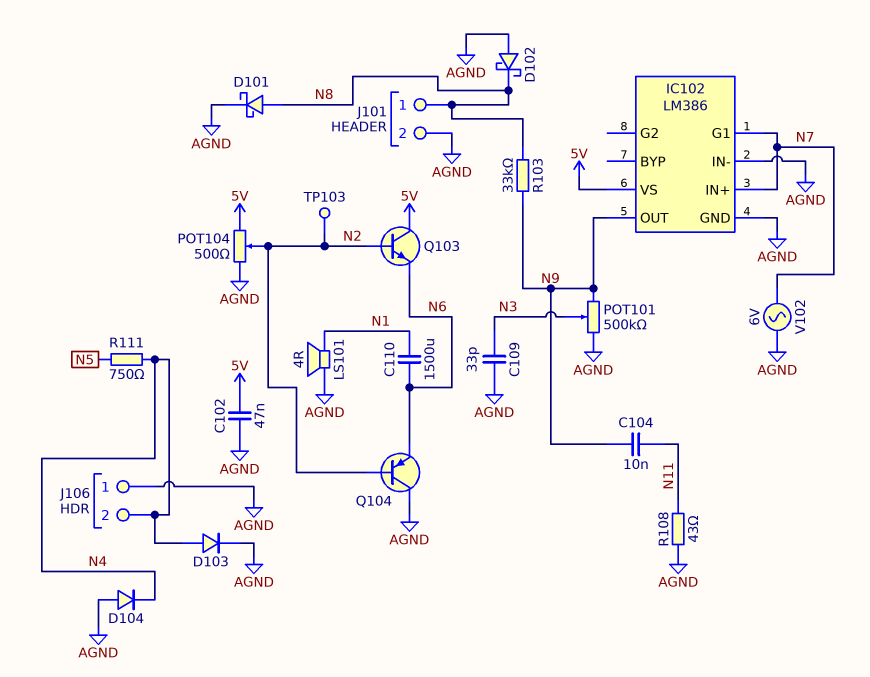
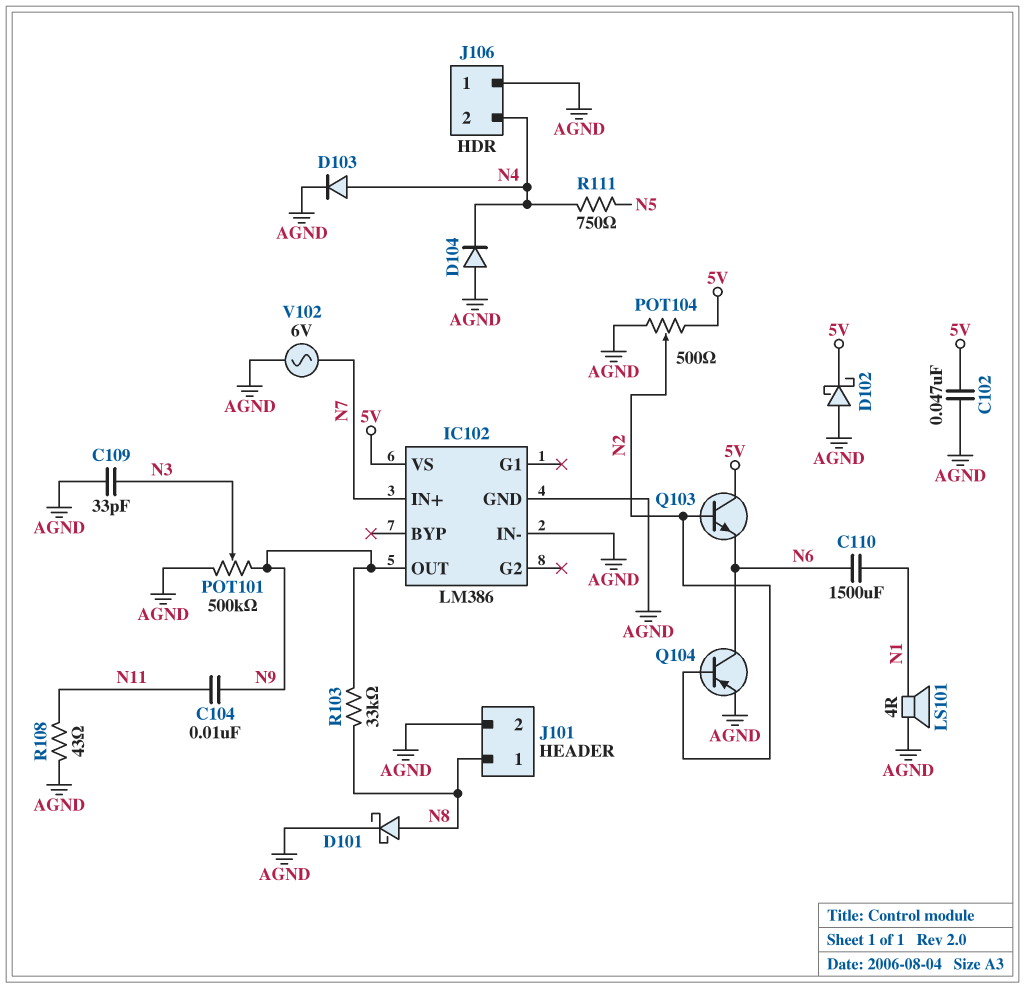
D102: schottky (A AGND, K N8) -> schottky (A AGND, K 5V)
IC102 pin G1: N7 -> none
Q104: PNP (B N2, C AGND, E N6) -> PNP (B N2, C N6, E AGND)
TP103: test point (N2) -> none

